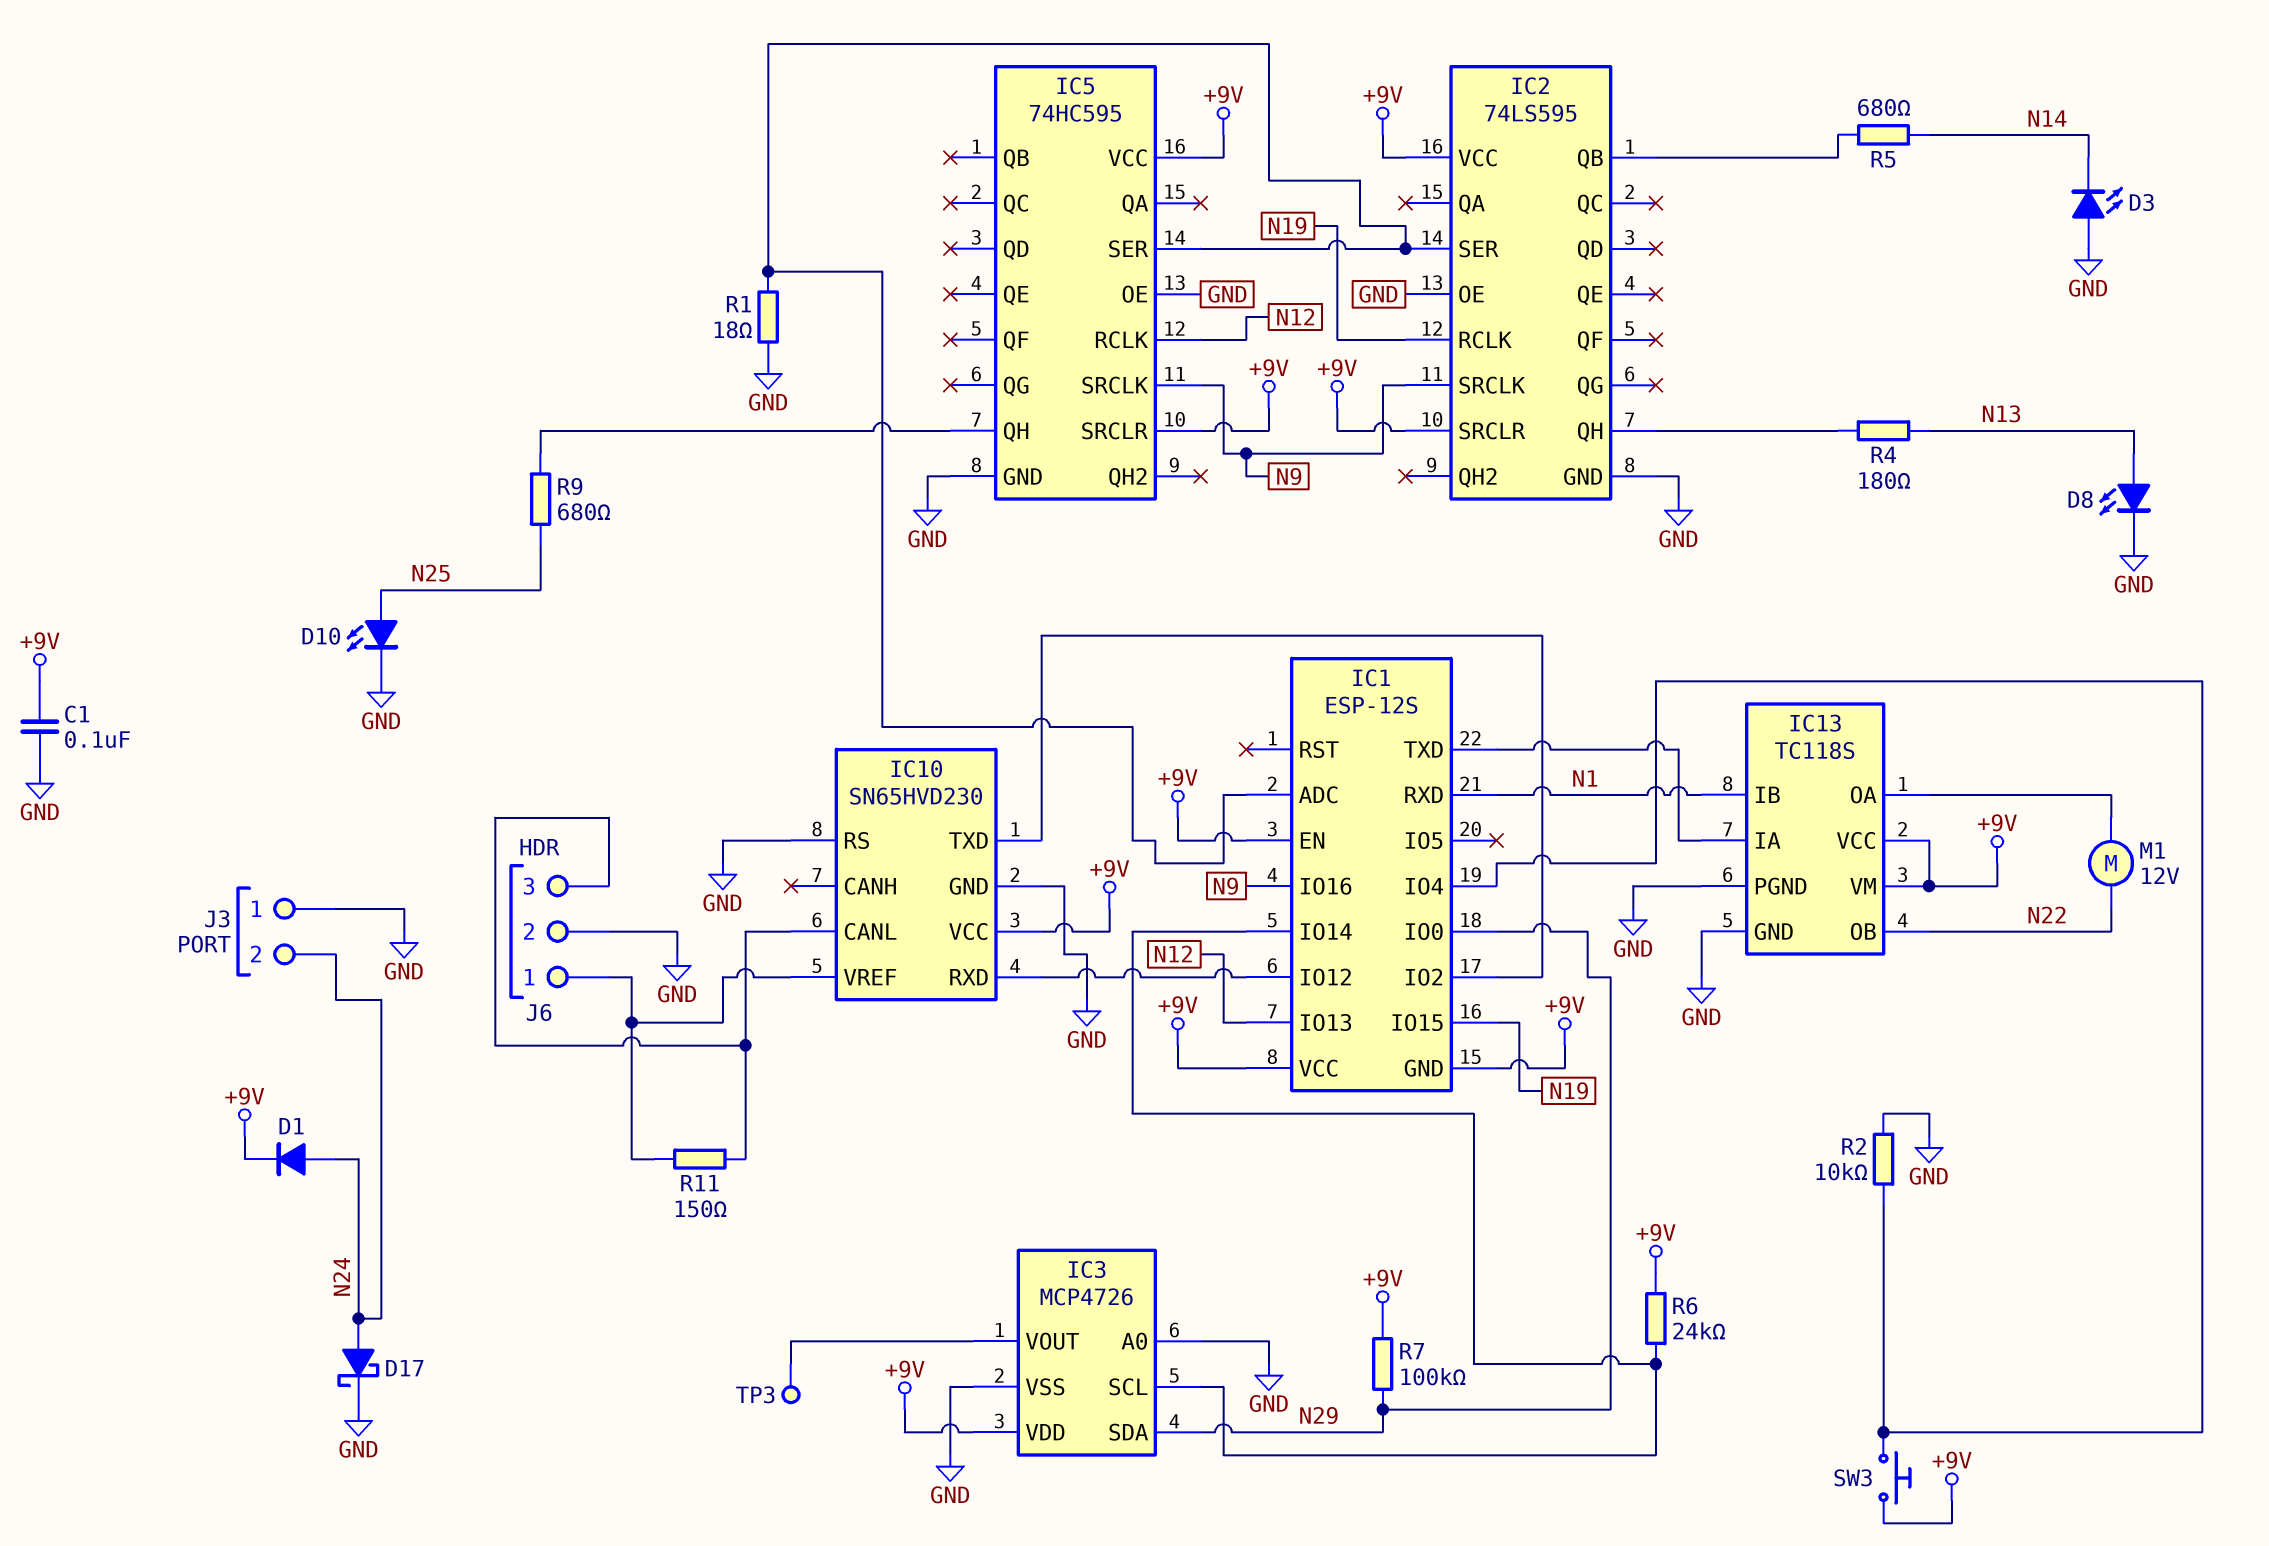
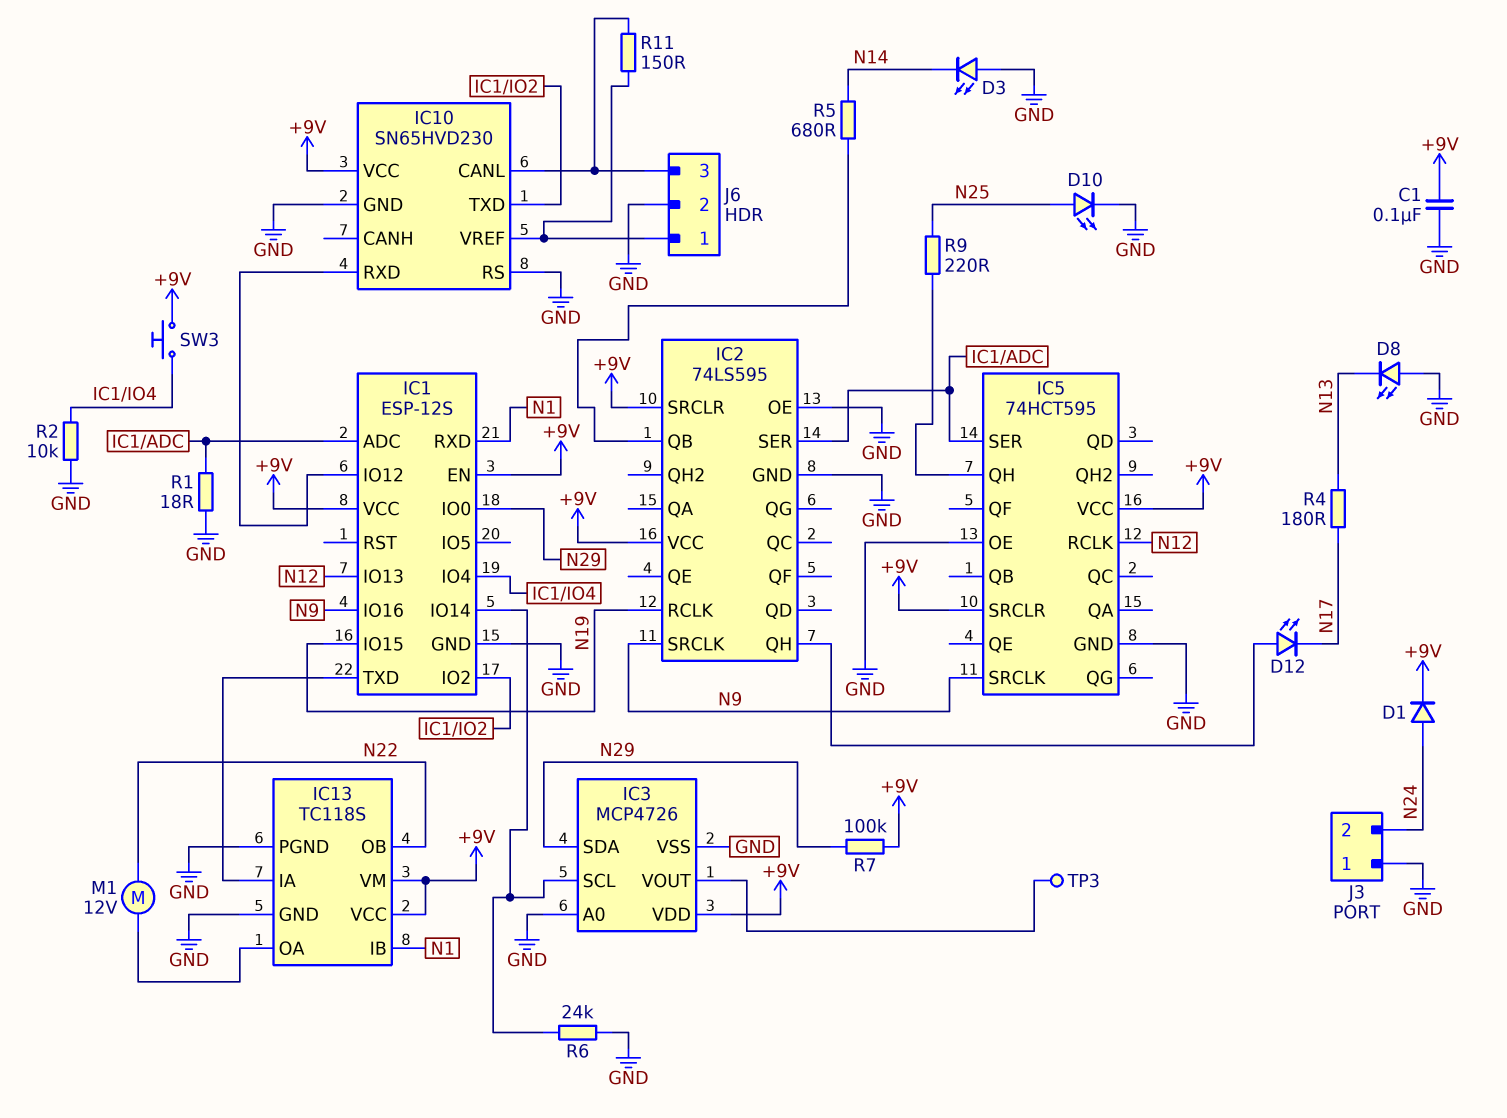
D8: LED (A N13, K GND) -> LED (A GND, K N13)
D12: none -> LED (A IC2/QH, K N17)
D17: schottky (A N24, K GND) -> none
IC1 pin GND: +9V -> GND
IC5: 74HC595 -> 74HCT595
R4: 180 (IC2/QH, N13) -> 180 (N13, N17)
R6: 24k (+9V, IC1/IO14) -> 24k (GND, IC1/IO14)
R9: 680 (IC5/QH, N25) -> 220 (IC5/QH, N25)

